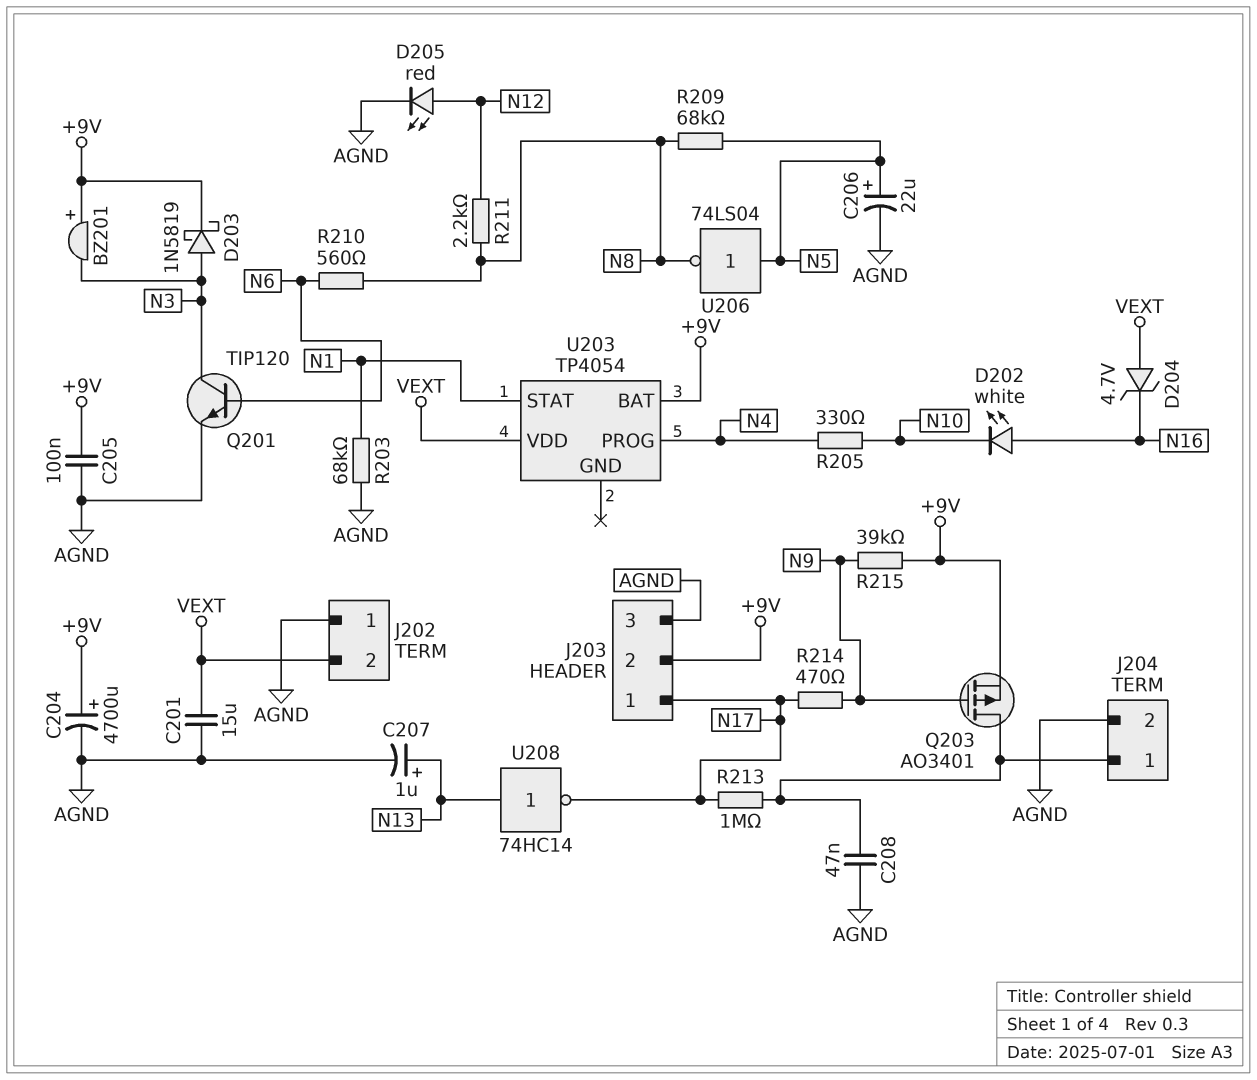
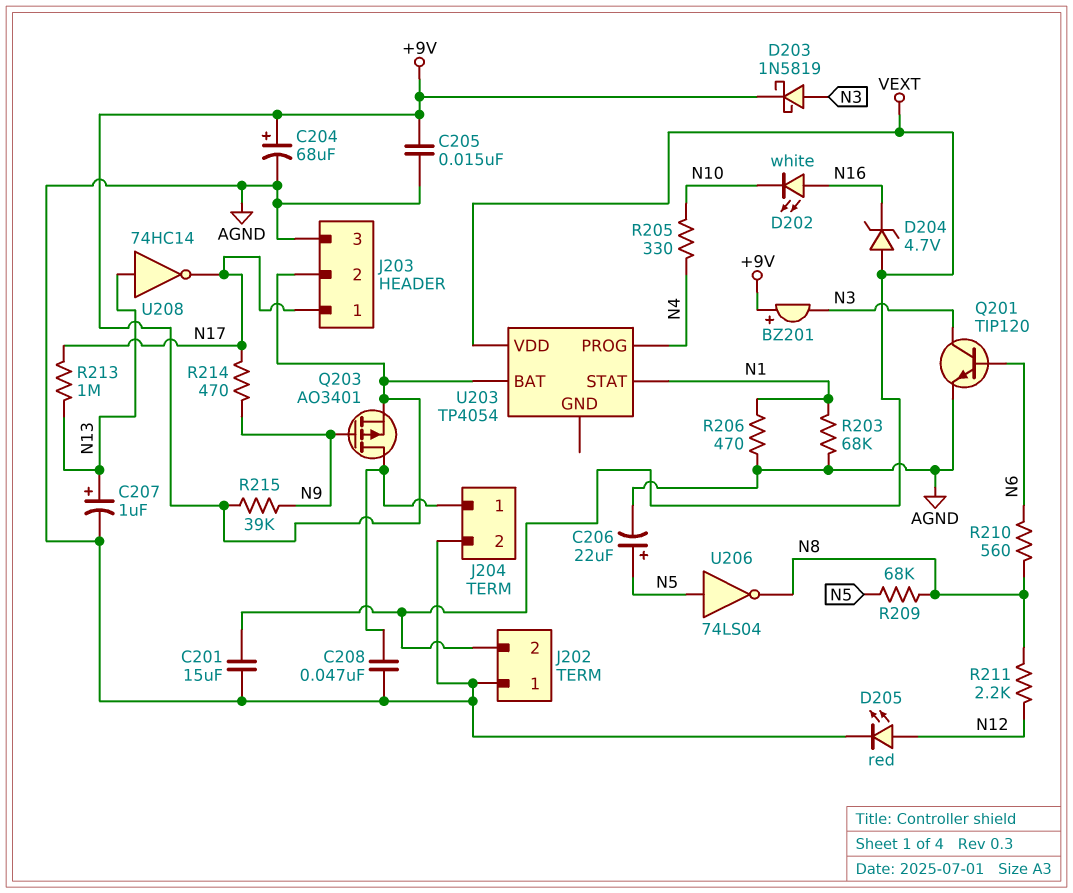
C204: 4700uF (plus +9V, minus AGND) -> 68uF (plus +9V, minus AGND)
C205: 100nF (+9V, AGND) -> 15nF (+9V, AGND)
R206: none -> 470 (AGND, N1)
R213: 1M (J204/1, N17) -> 1M (N13, N17)

